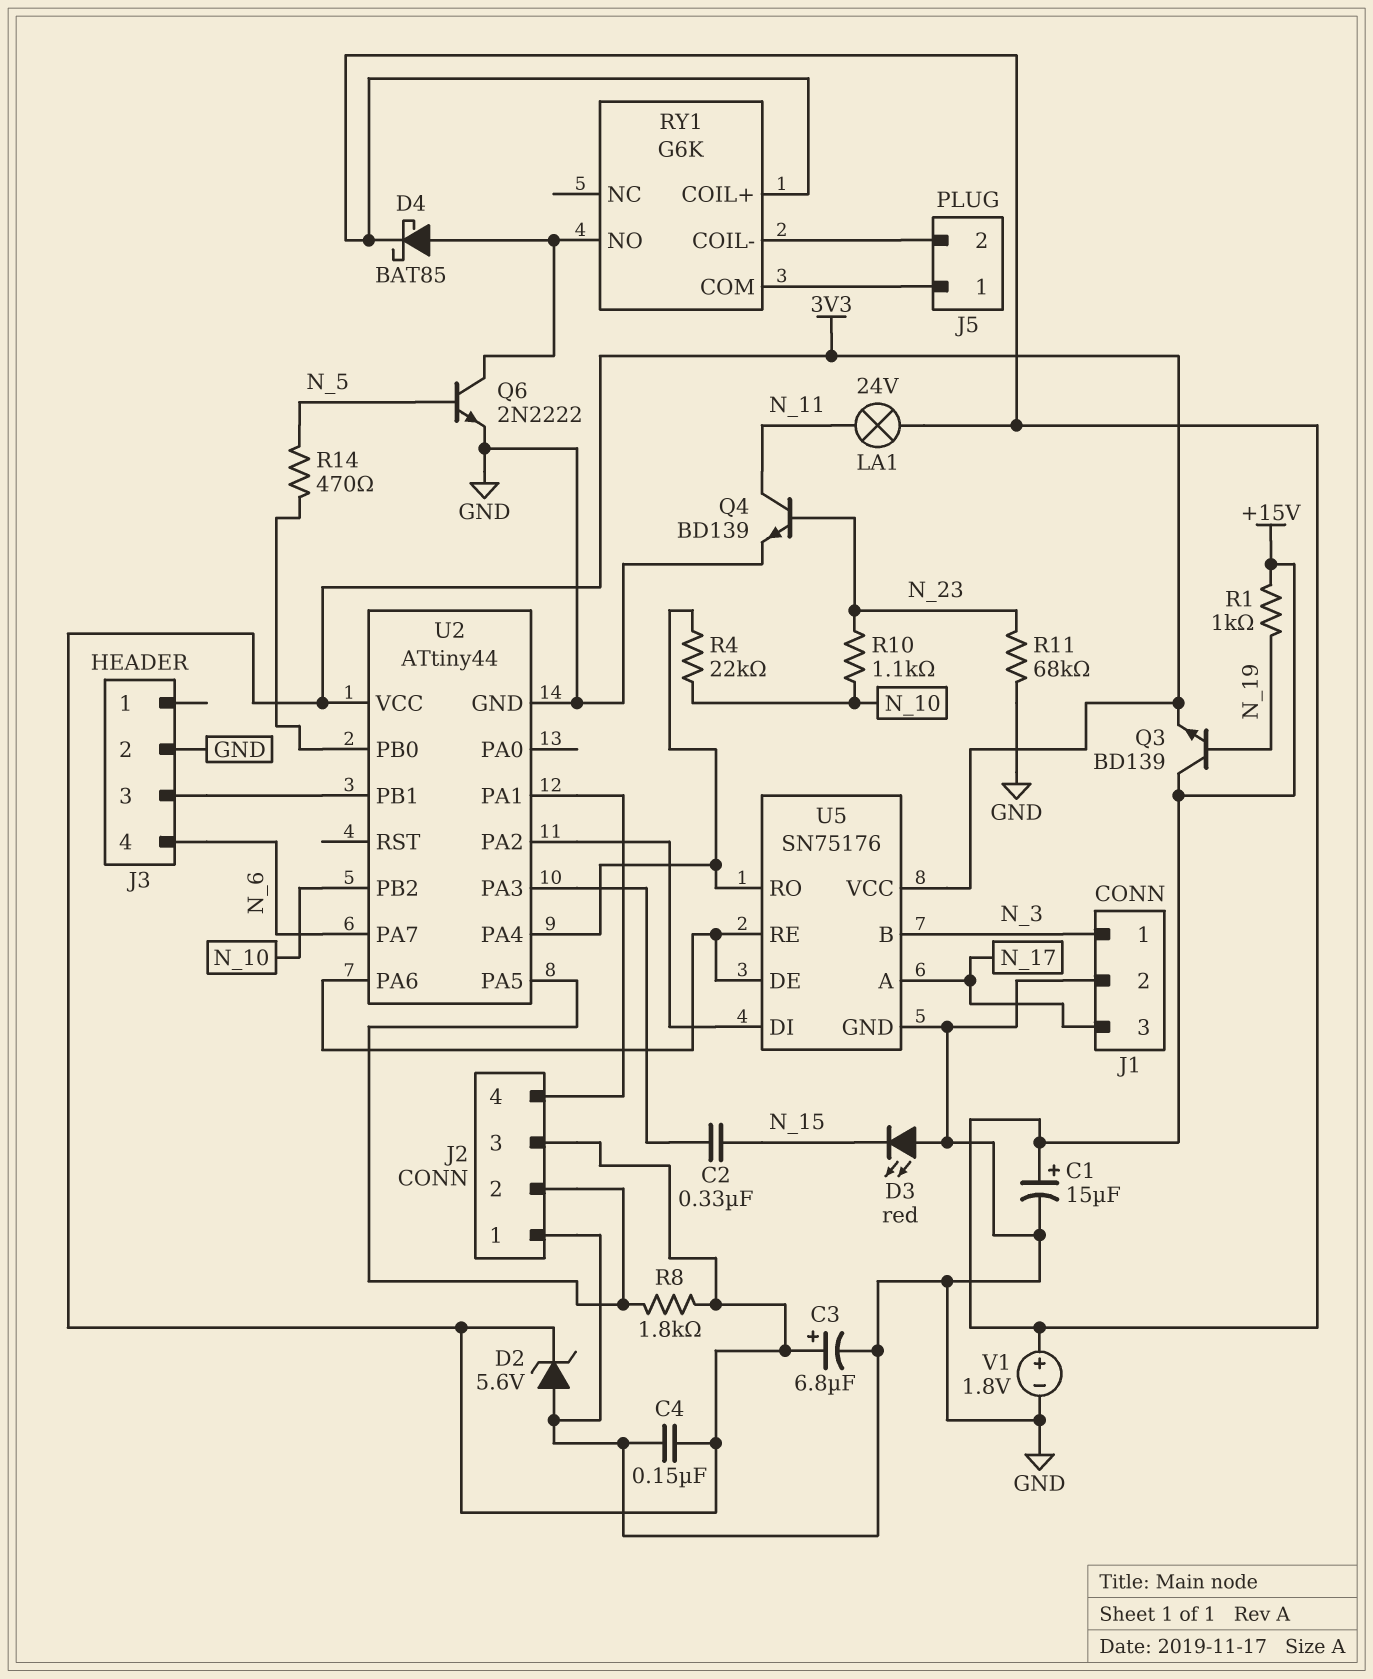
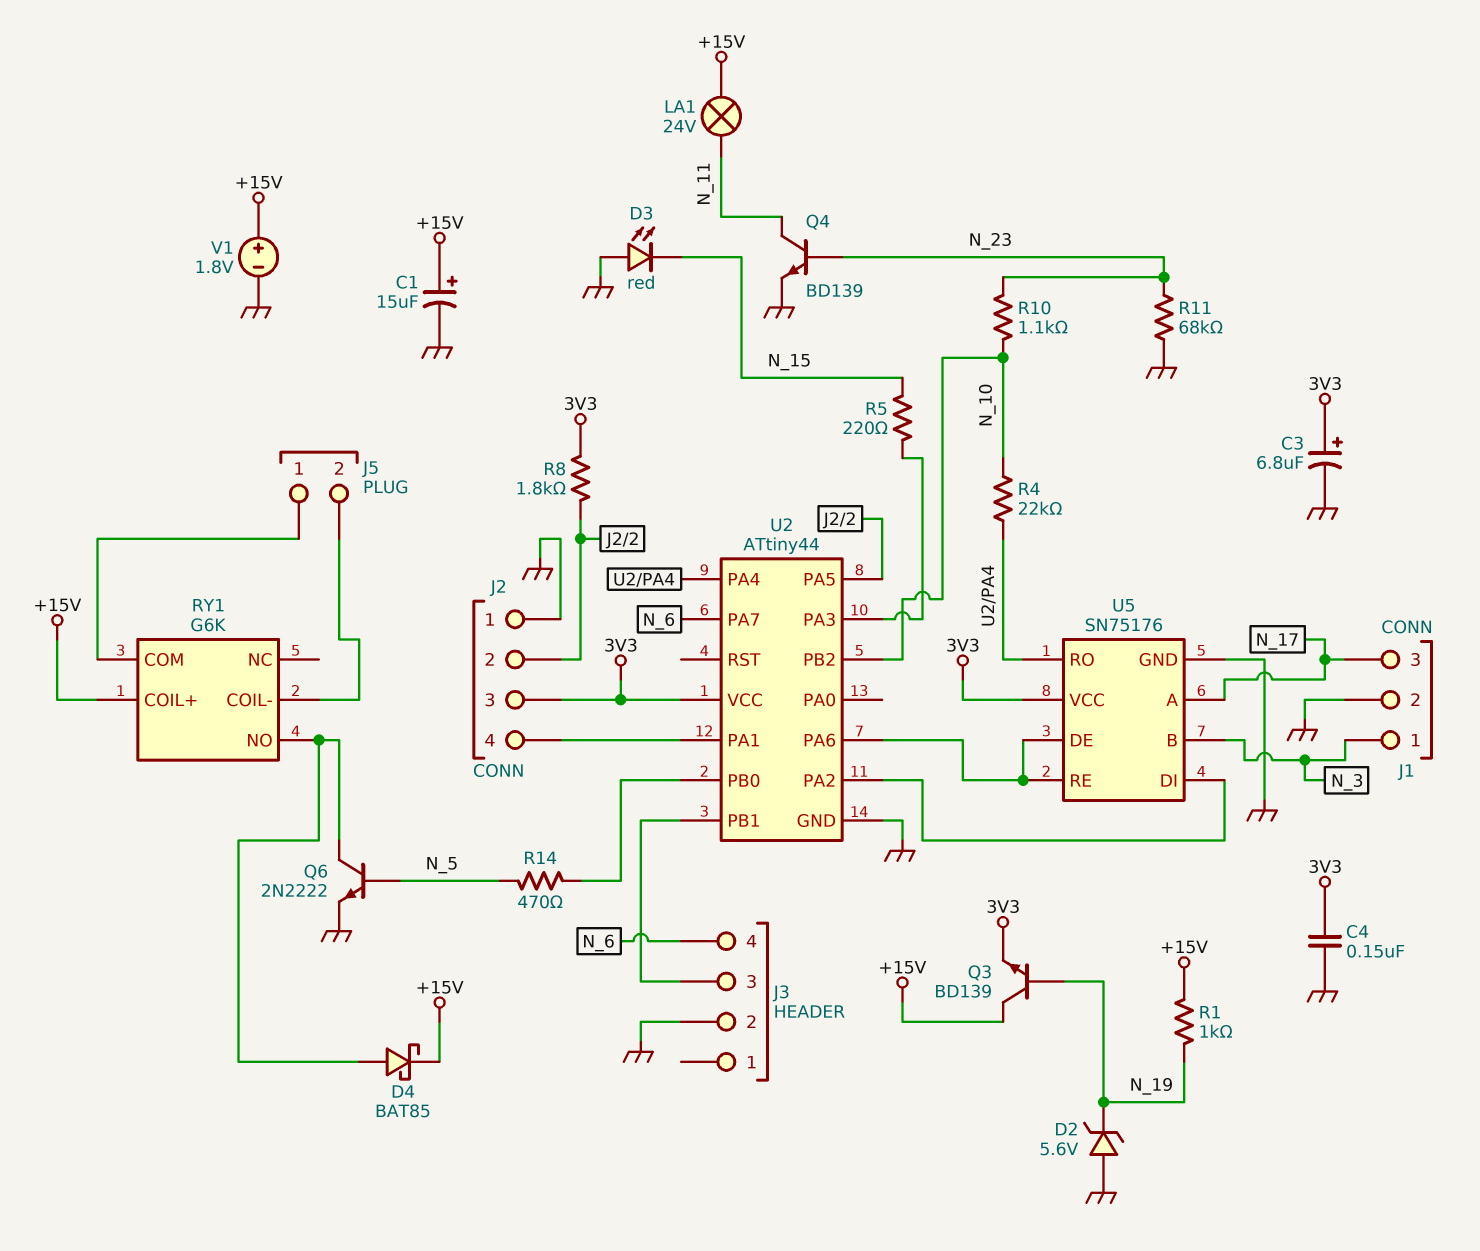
C2: 330nF (N_15, U2/PA3) -> none
D2: zener 5.6V (A GND, K 3V3) -> zener 5.6V (A GND, K N_19)
R5: none -> 220 (N_15, U2/PA3)

